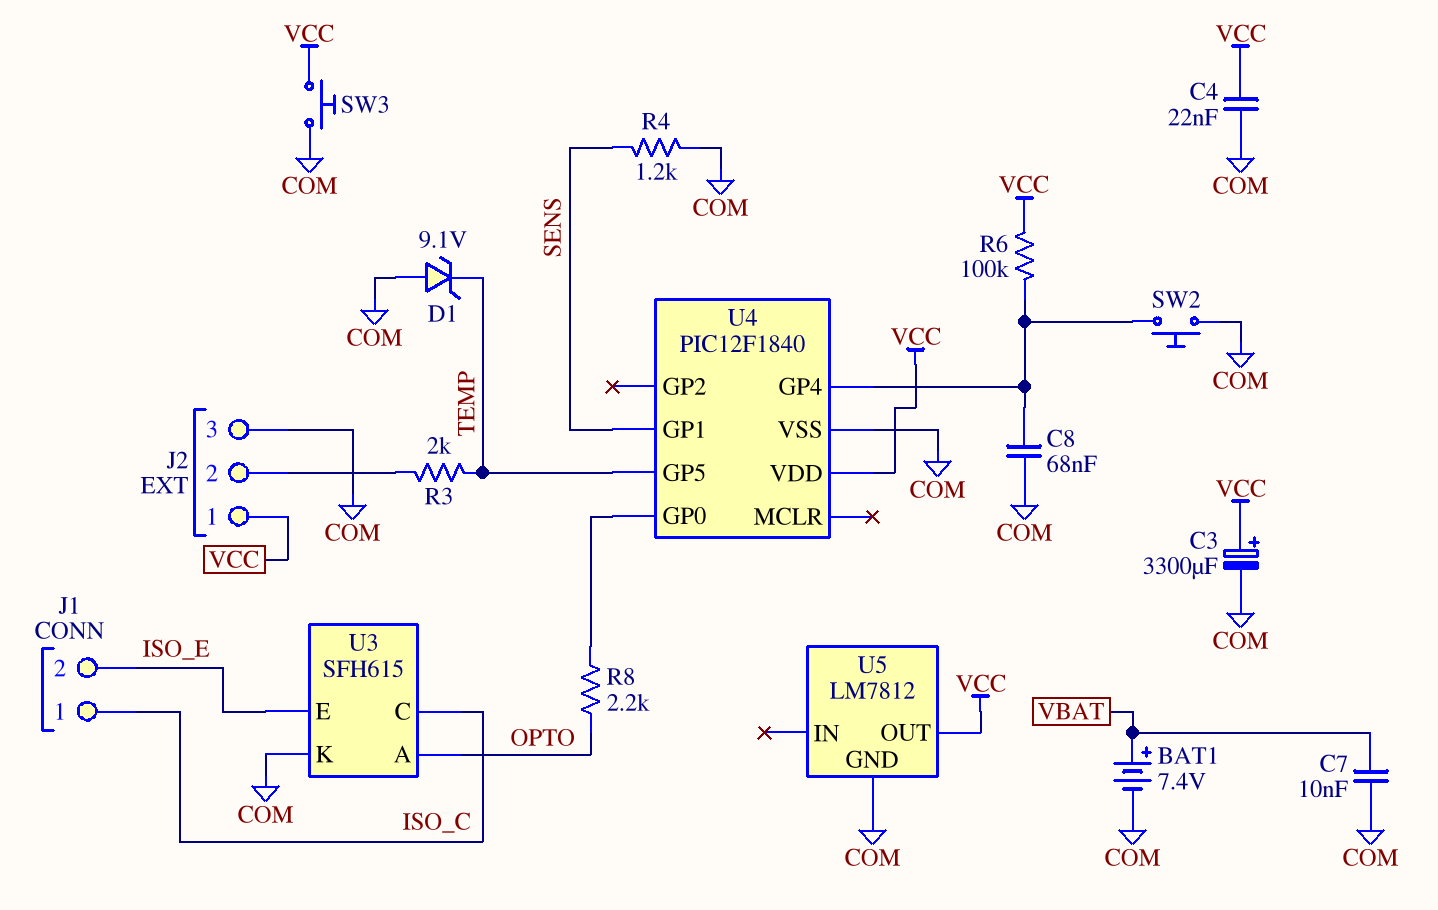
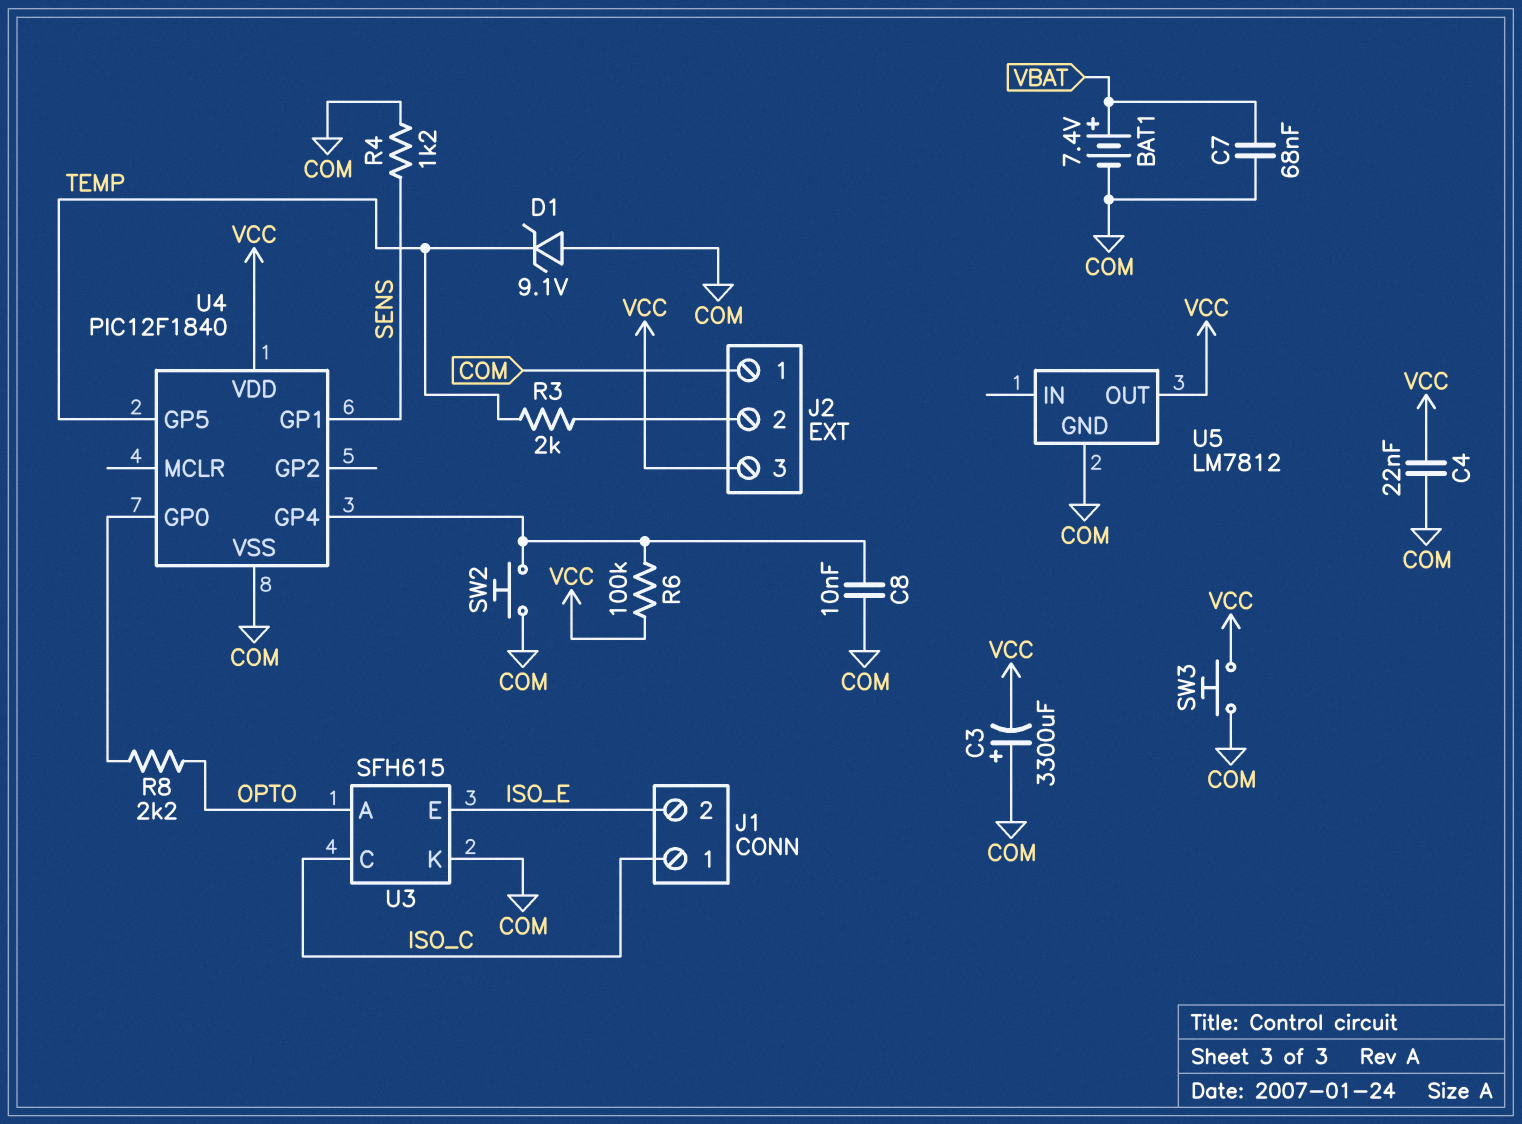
C3: 3300uF (plus VCC, minus COM) -> 3300uF (plus COM, minus VCC)
C7: 10nF (COM, VBAT) -> 68nF (COM, VBAT)
C8: 68nF (COM, U4/GP4) -> 10nF (COM, U4/GP4)
J2 pin 1: VCC -> COM
J2 pin 3: COM -> VCC

